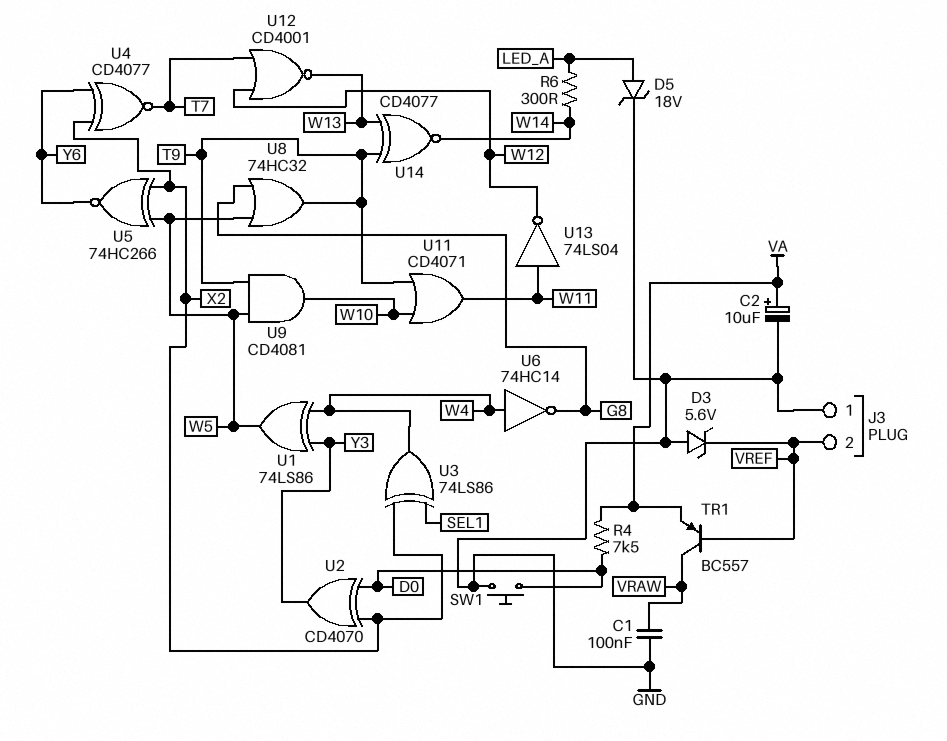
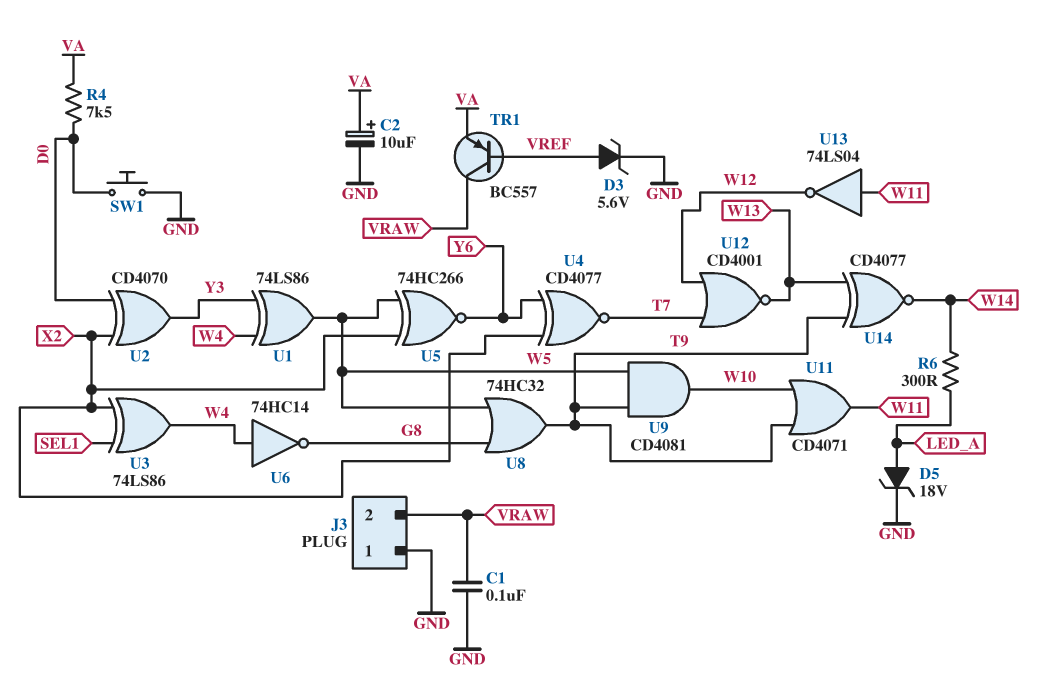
D3: zener 5.6V (A GND, K VREF) -> zener 5.6V (A VREF, K GND)
J3 pin 2: VREF -> VRAW

